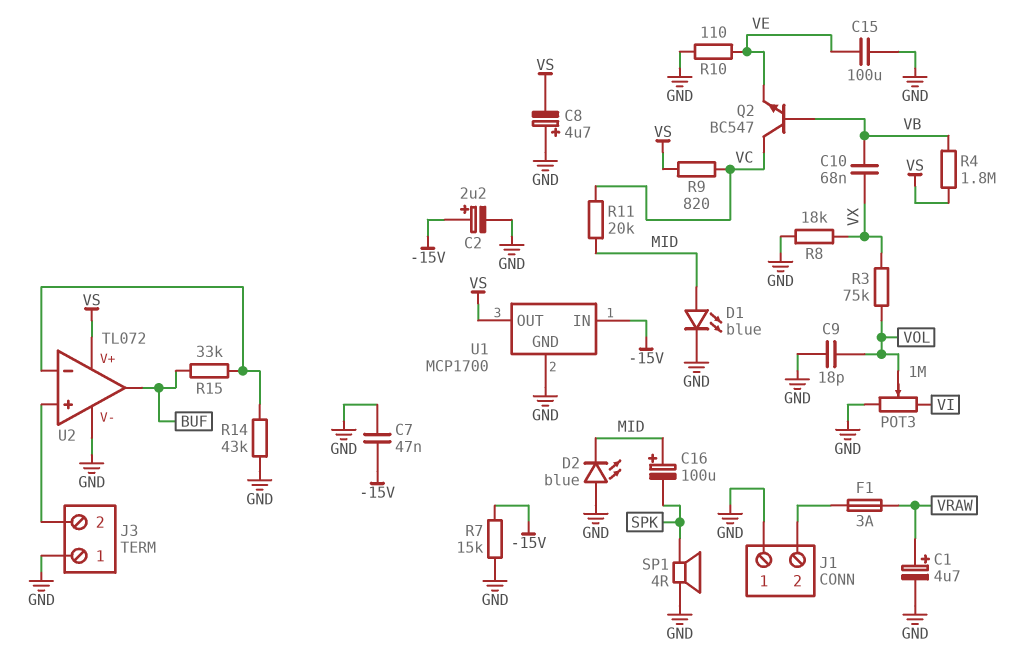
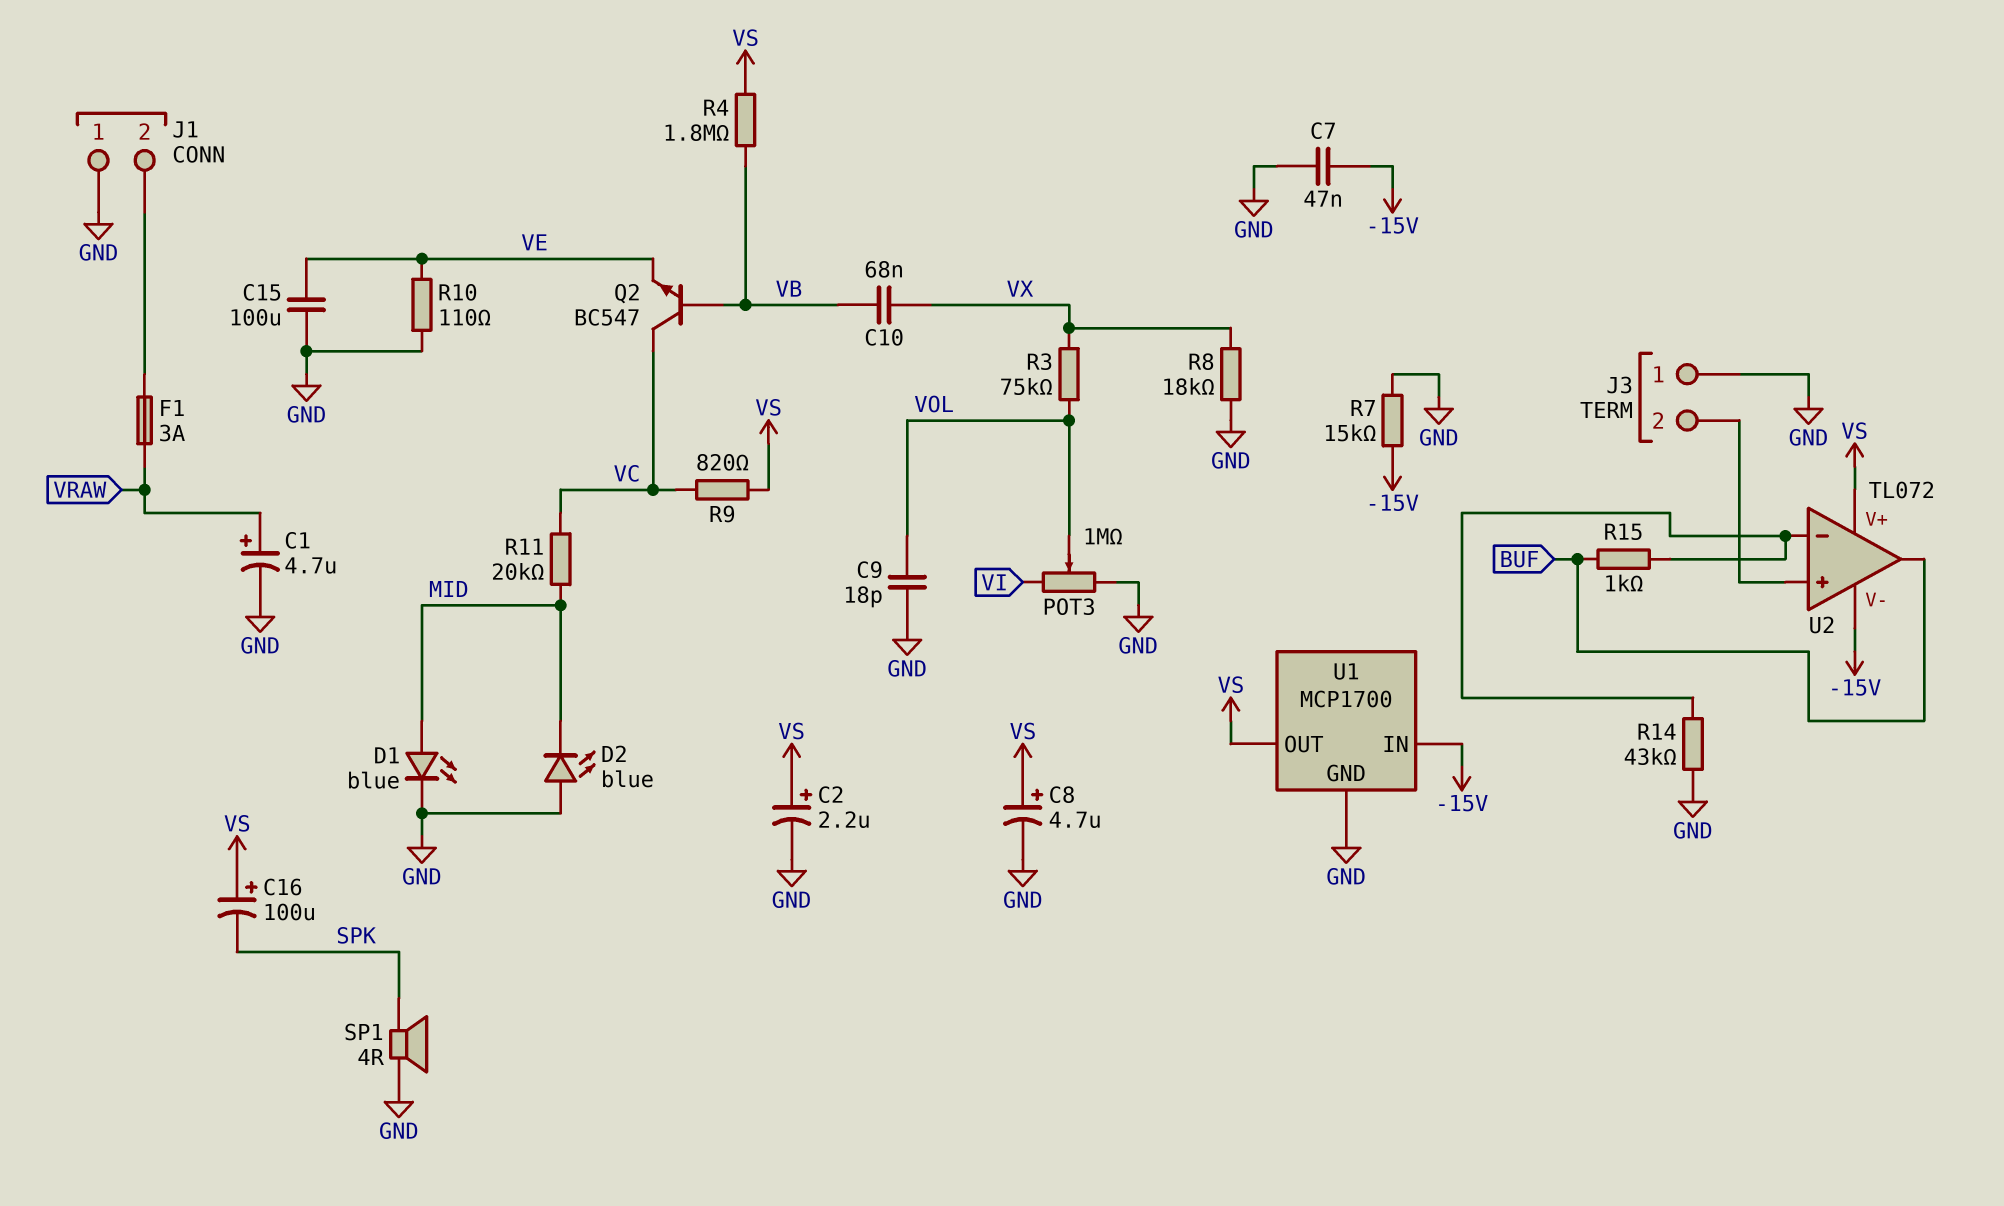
C2: 2.2uF (plus -15V, minus GND) -> 2.2uF (plus VS, minus GND)
C8: 4.7uF (plus GND, minus VS) -> 4.7uF (plus VS, minus GND)
C16: 100uF (plus MID, minus SPK) -> 100uF (plus VS, minus SPK)
R15: 33k (BUF, U2/in-) -> 1k (BUF, U2/in-)
U2 pin V-: GND -> -15V

